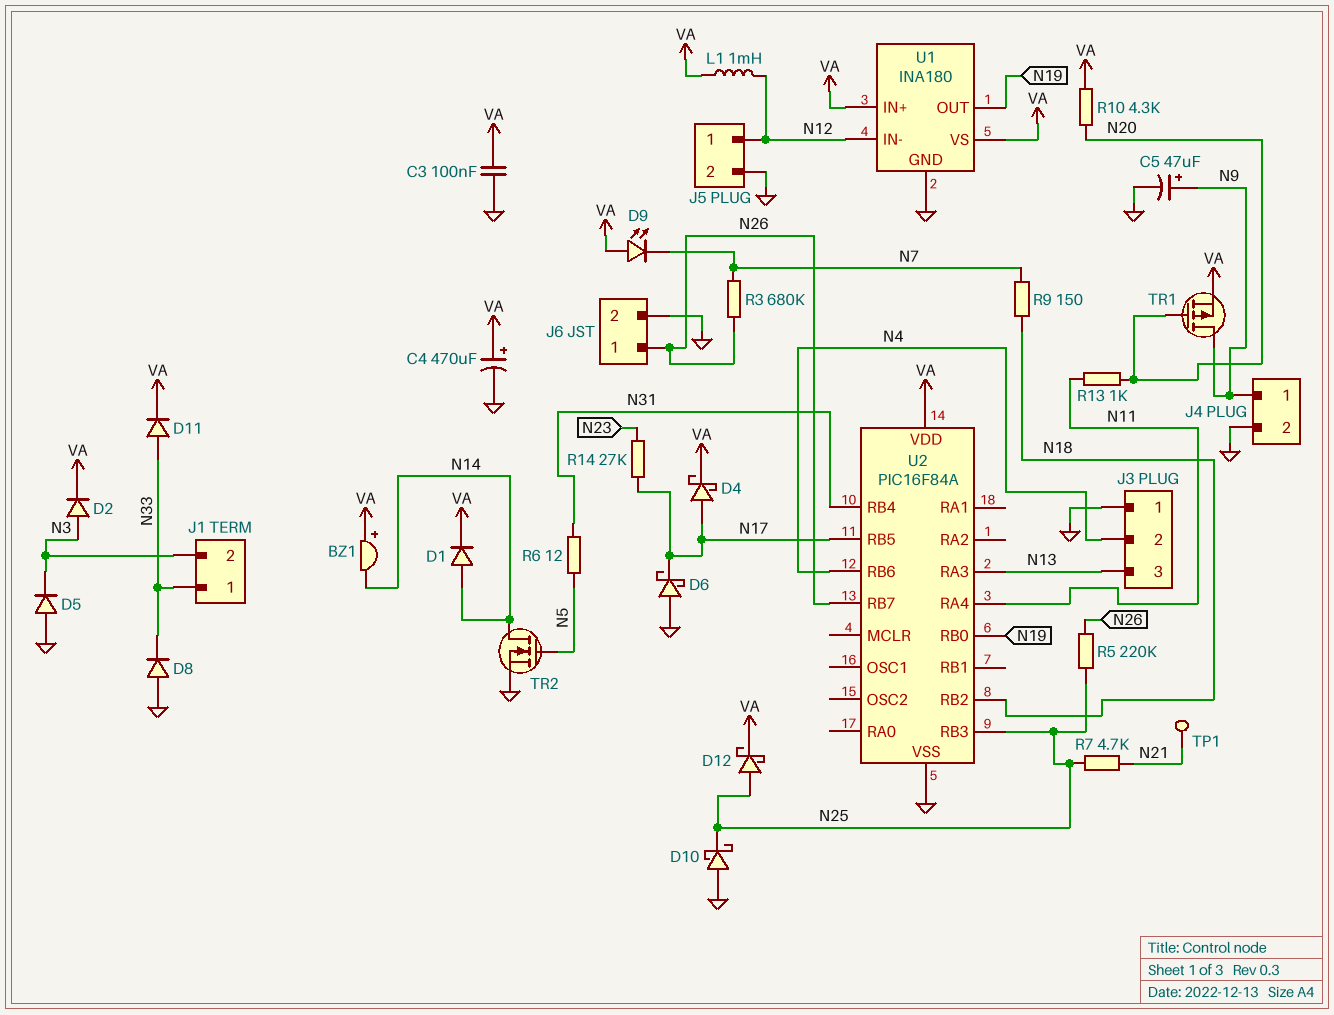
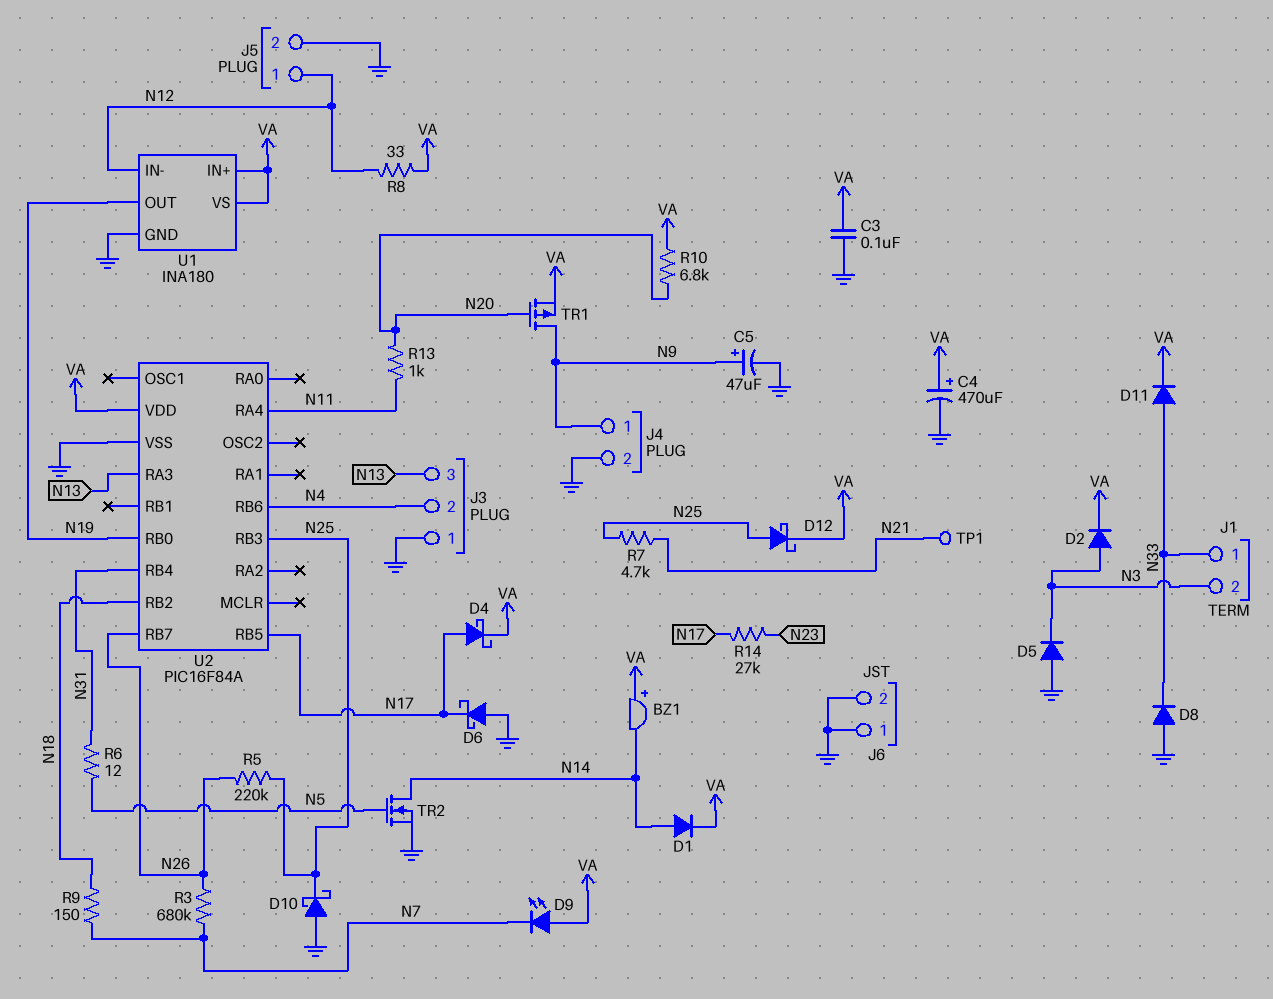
J6 pin 1: N26 -> GND
L1: 1mH (N12, VA) -> none
R8: none -> 33 (N12, VA)
R10: 4.3k (N20, VA) -> 6.8k (N20, VA)

